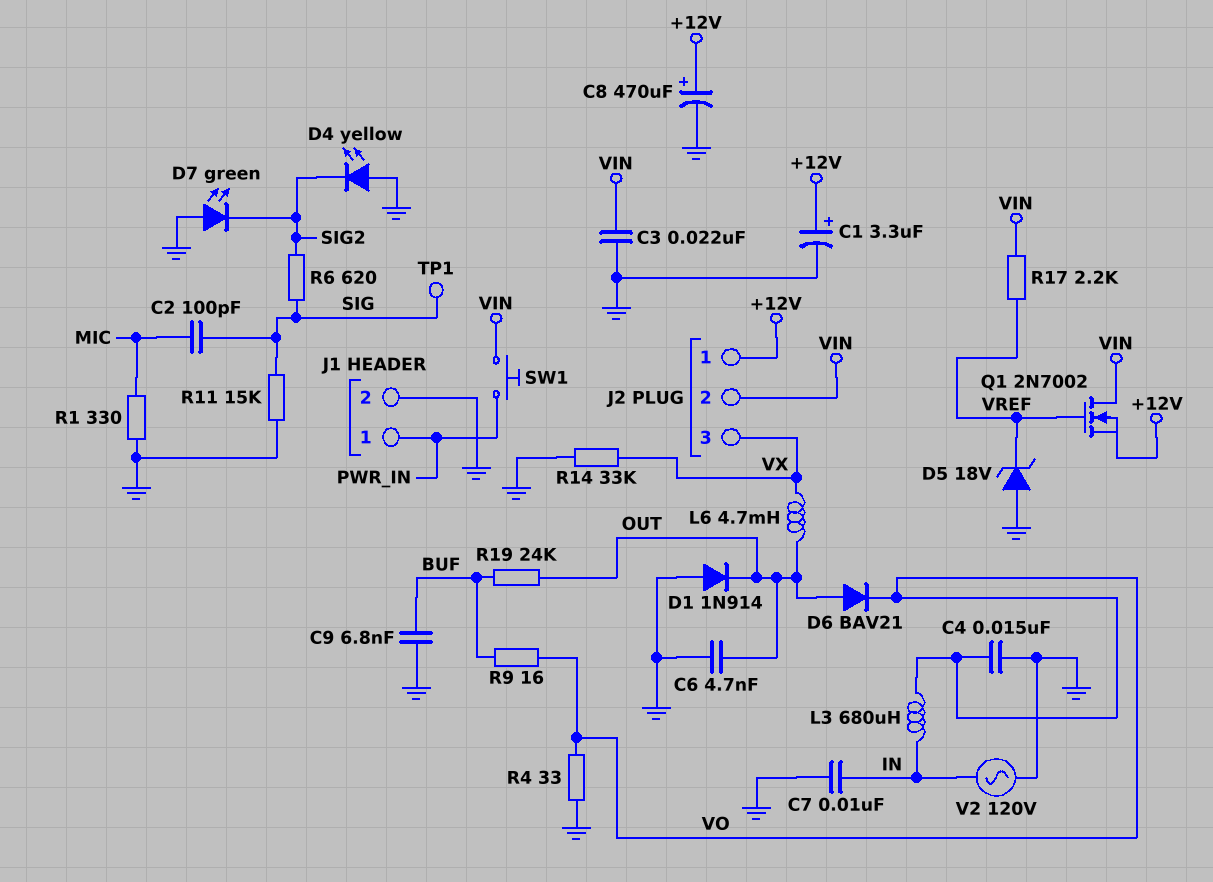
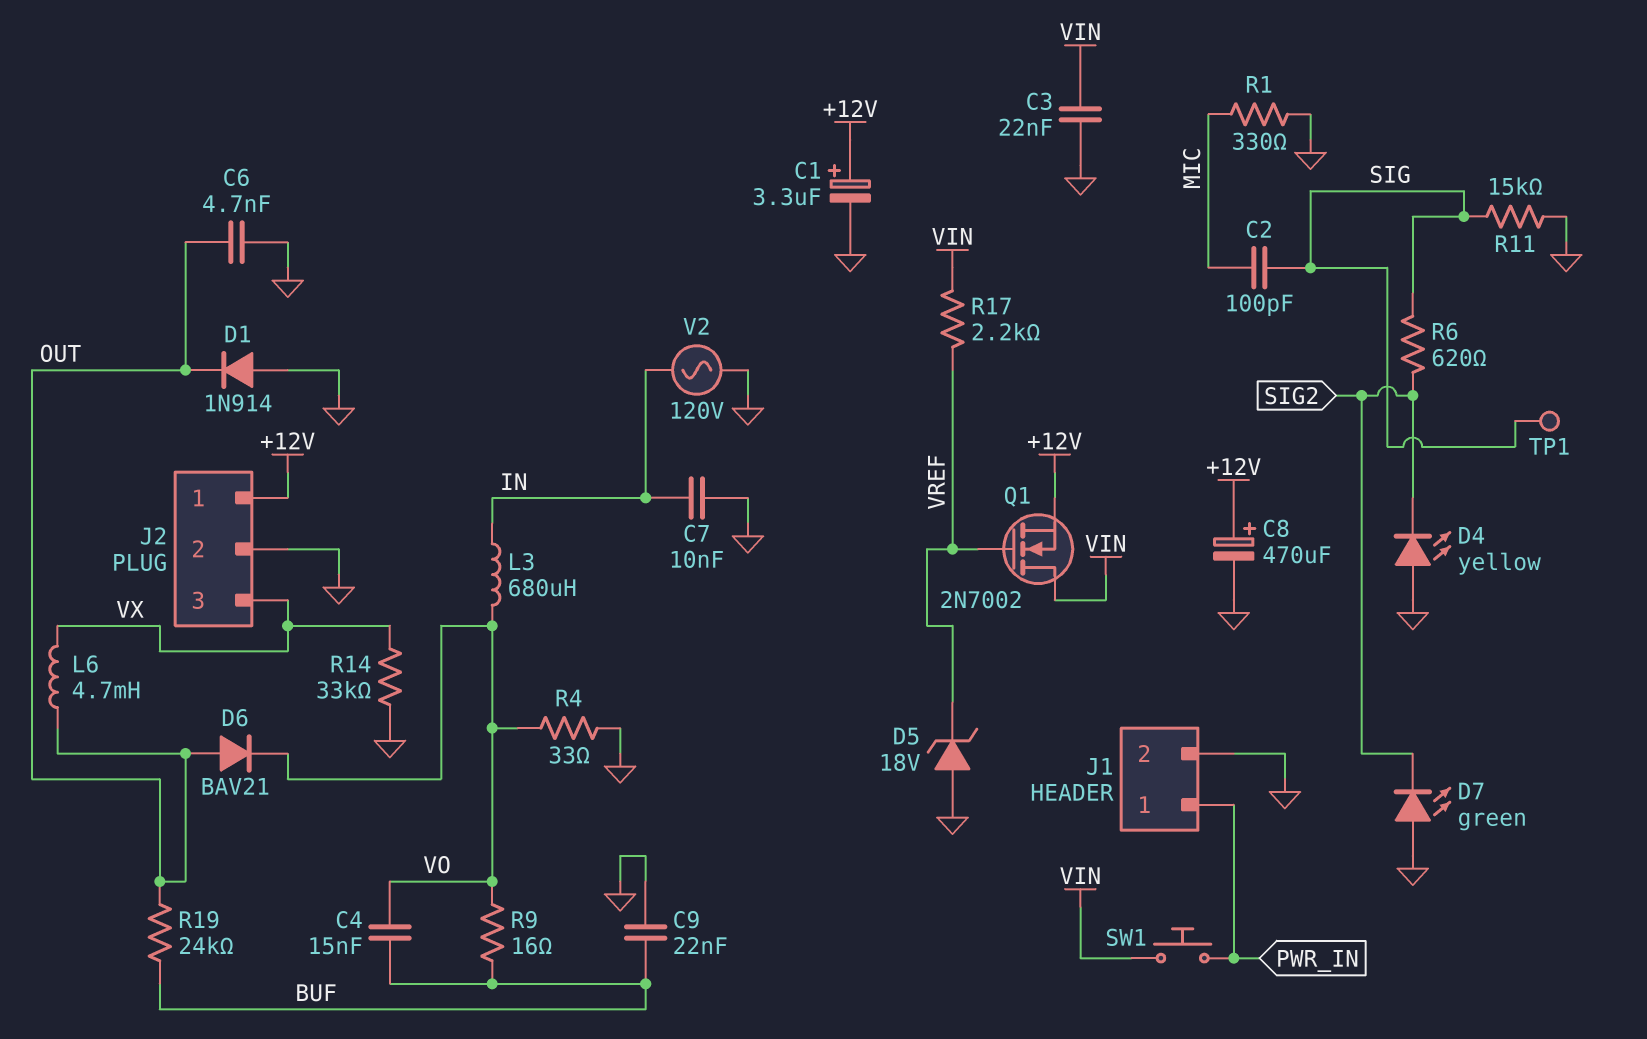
C4: 15nF (GND, VO) -> 15nF (BUF, VO)
C9: 6.8nF (BUF, GND) -> 22nF (BUF, GND)
J2 pin 2: VIN -> GND

